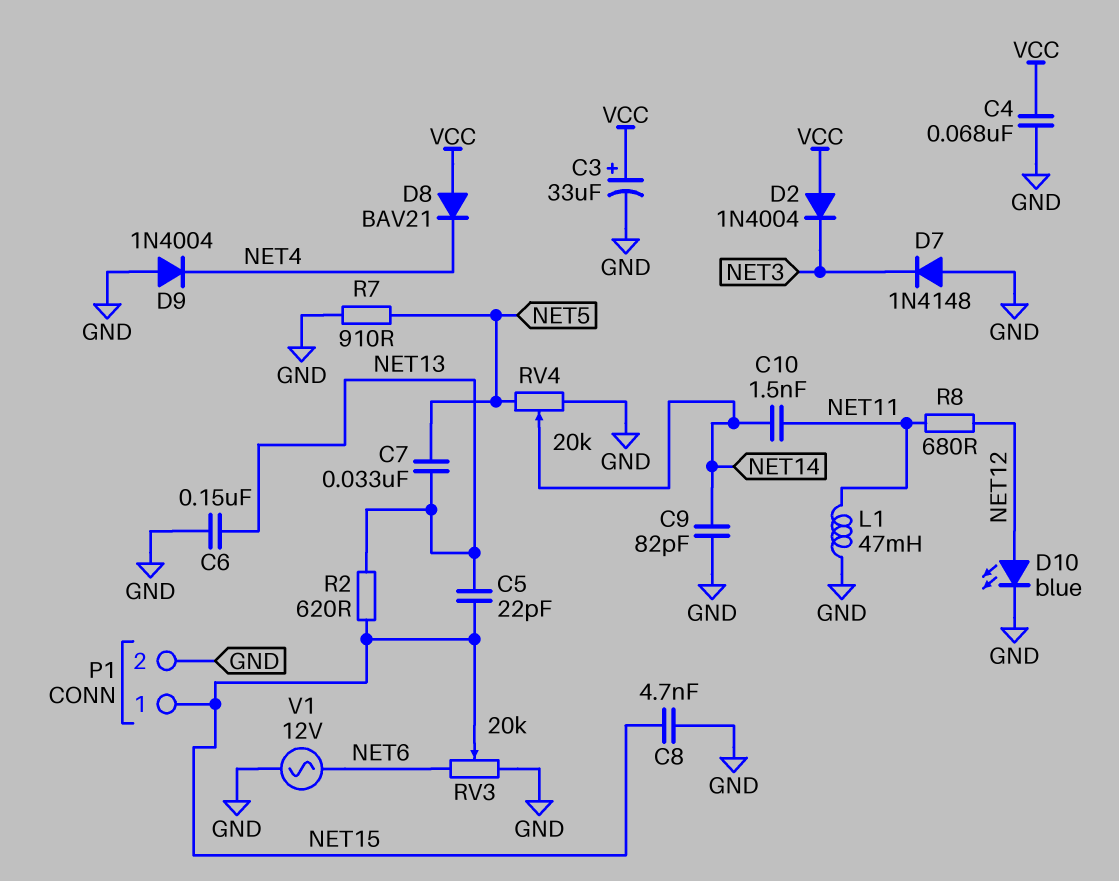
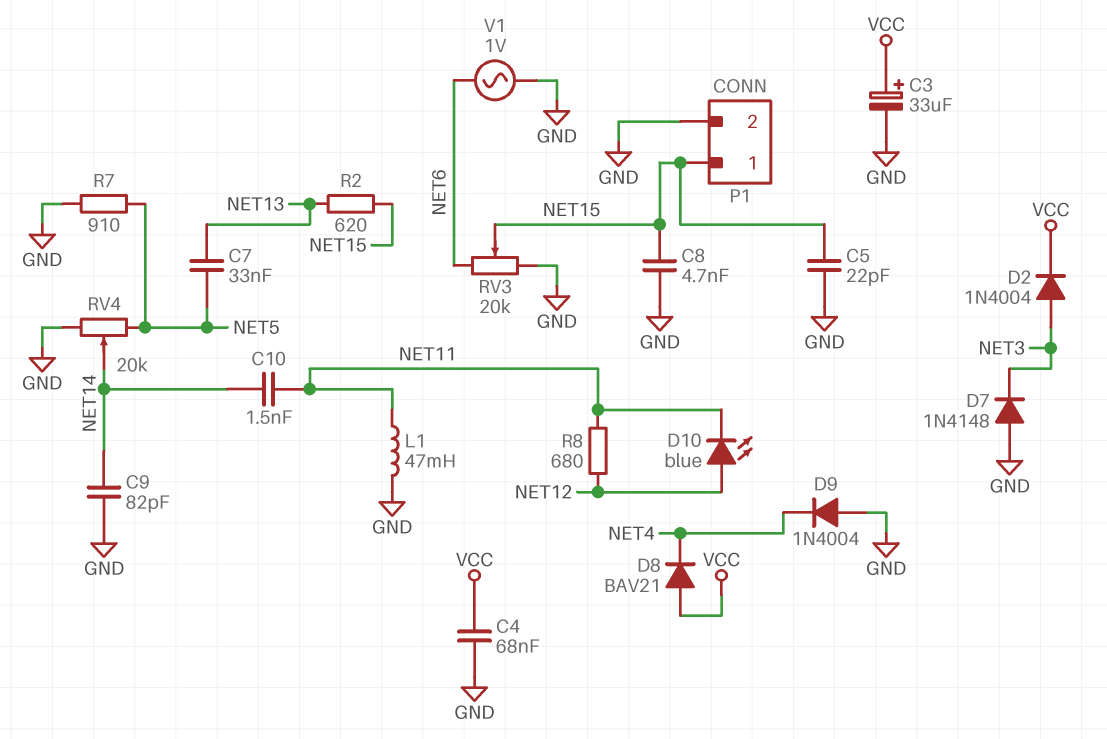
C5: 22pF (NET13, NET15) -> 22pF (GND, NET15)
C6: 150nF (GND, NET13) -> none
D2: diode 1N4004 (A VCC, K NET3) -> diode 1N4004 (A NET3, K VCC)
D10: LED blue (A NET12, K GND) -> LED blue (A NET12, K NET11)
V1: AC 12V (GND, NET6) -> AC 1V (GND, NET6)

